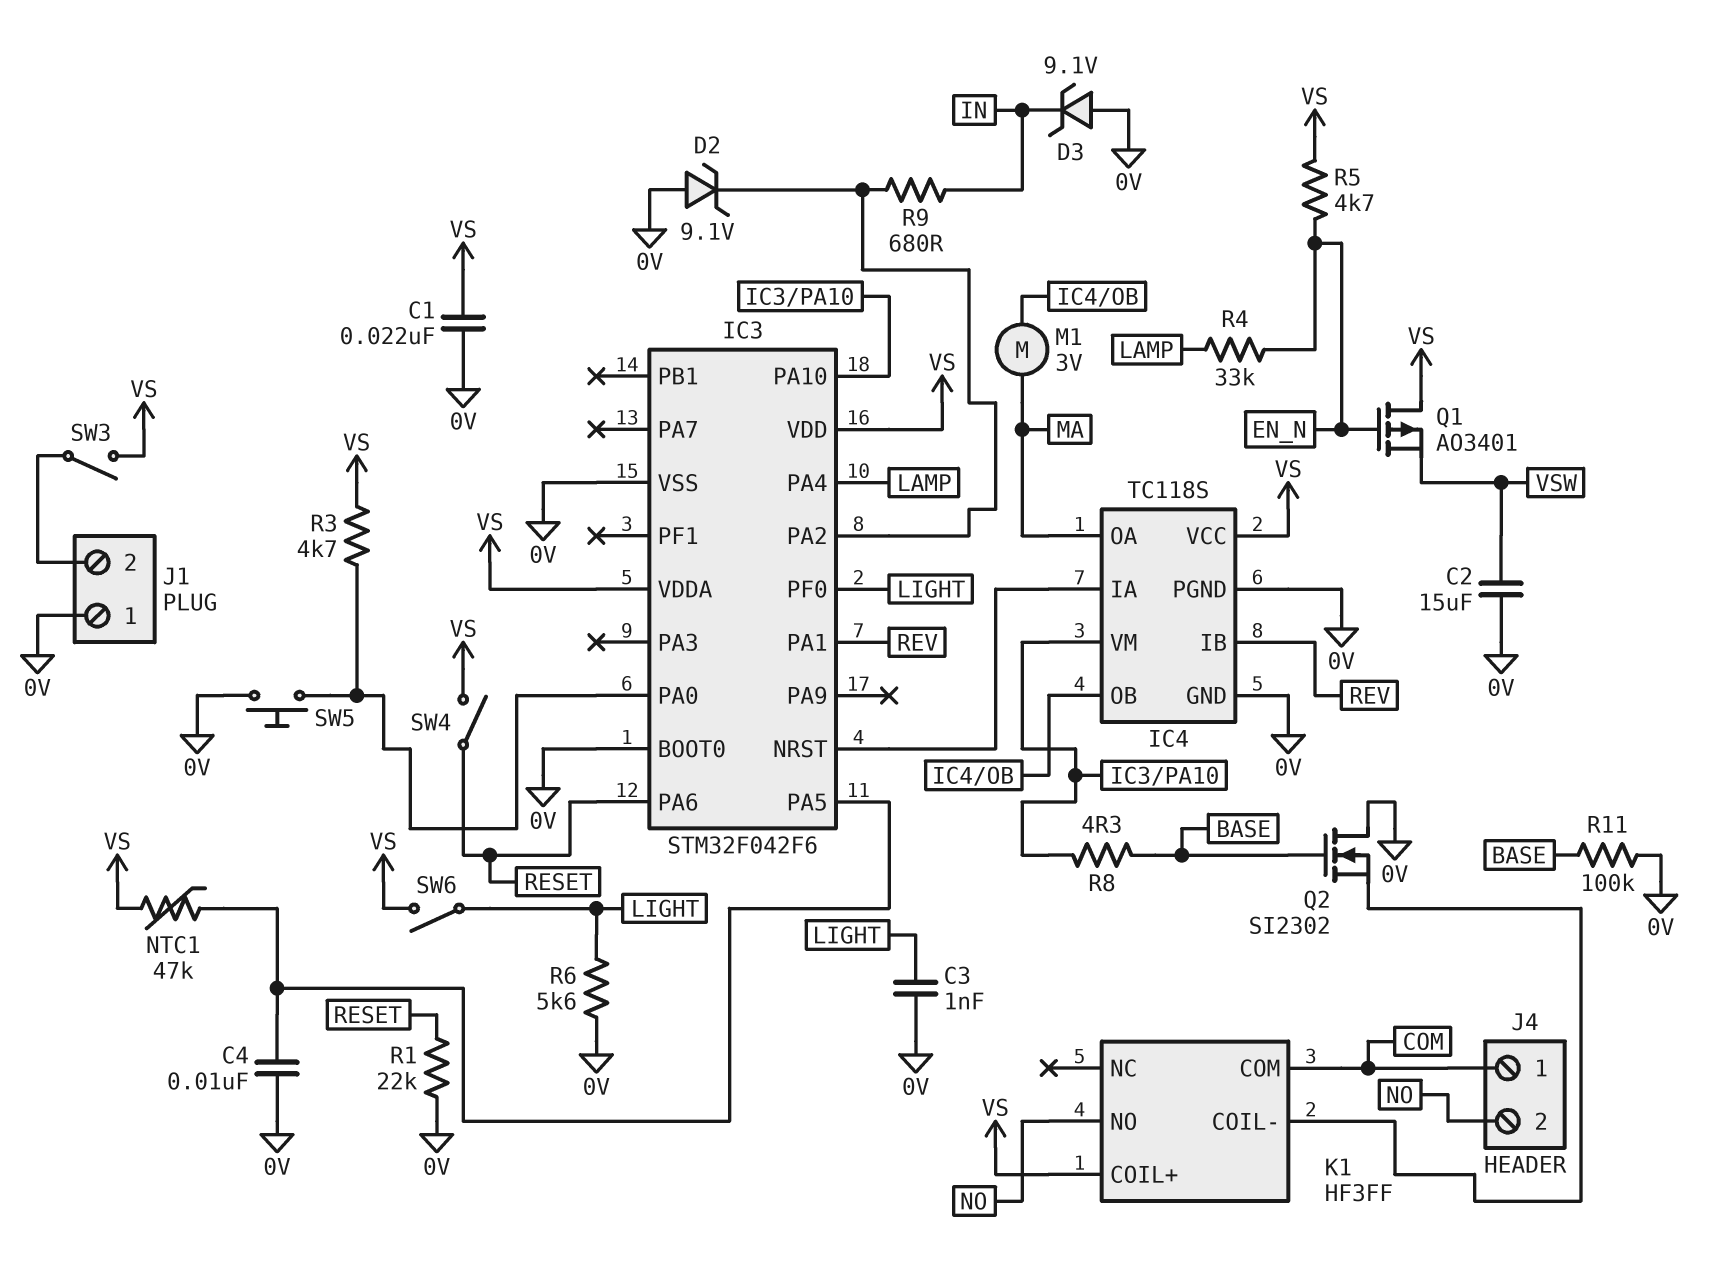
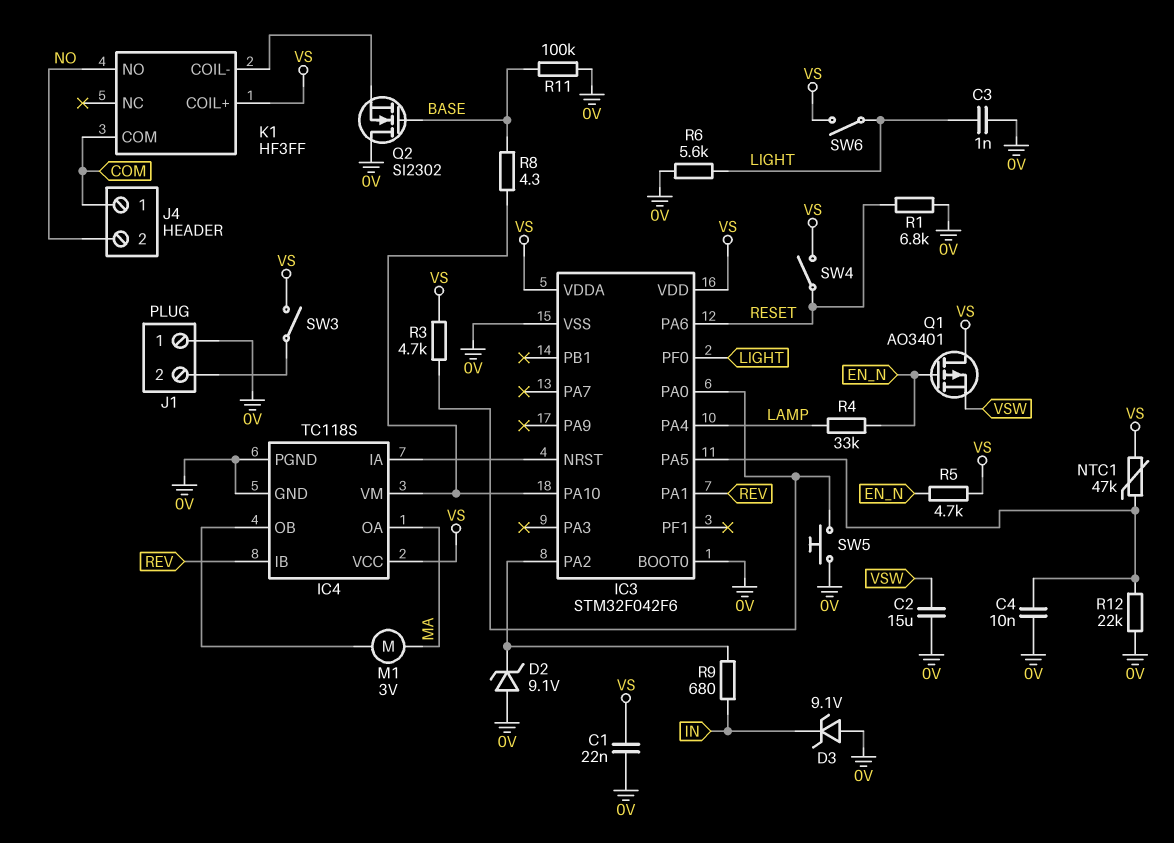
R1: 22k (0V, RESET) -> 6.8k (0V, RESET)
R12: none -> 22k (0V, IC3/PA5)

